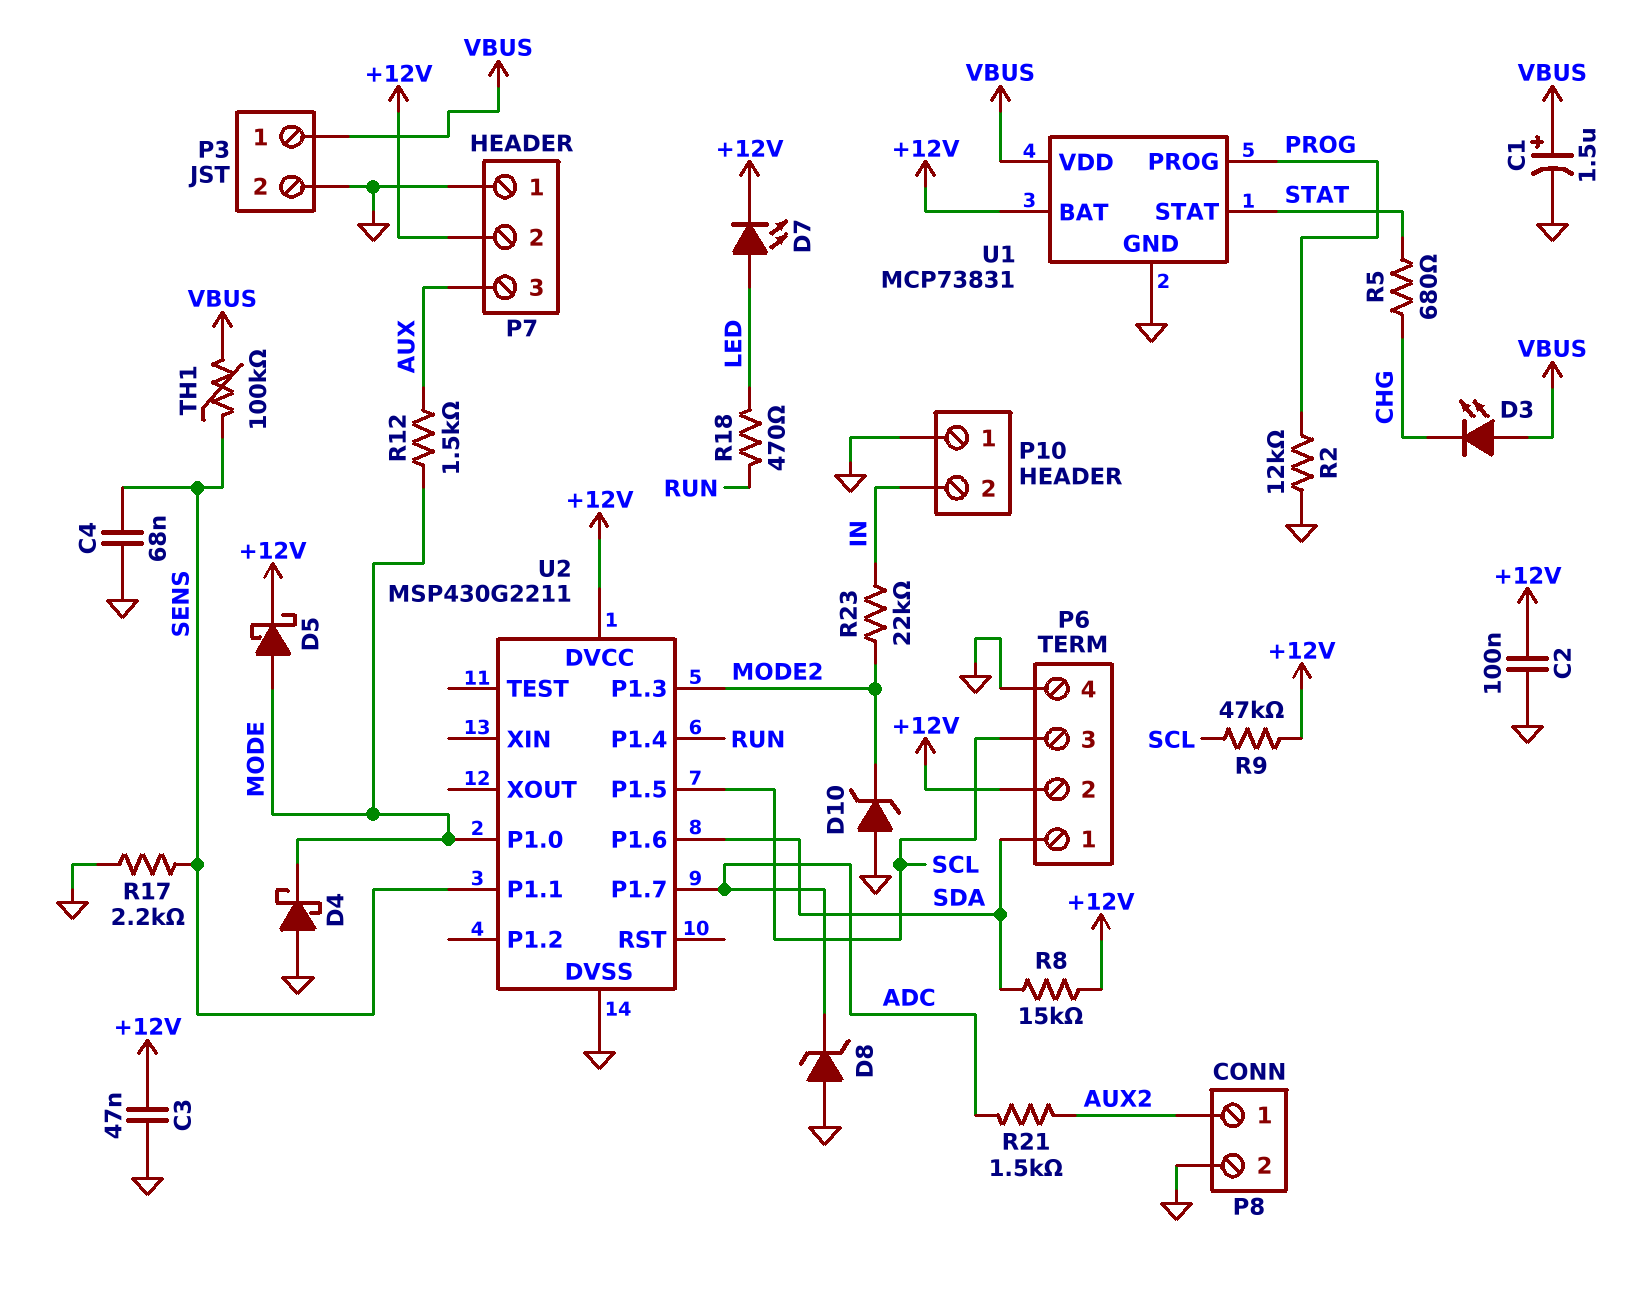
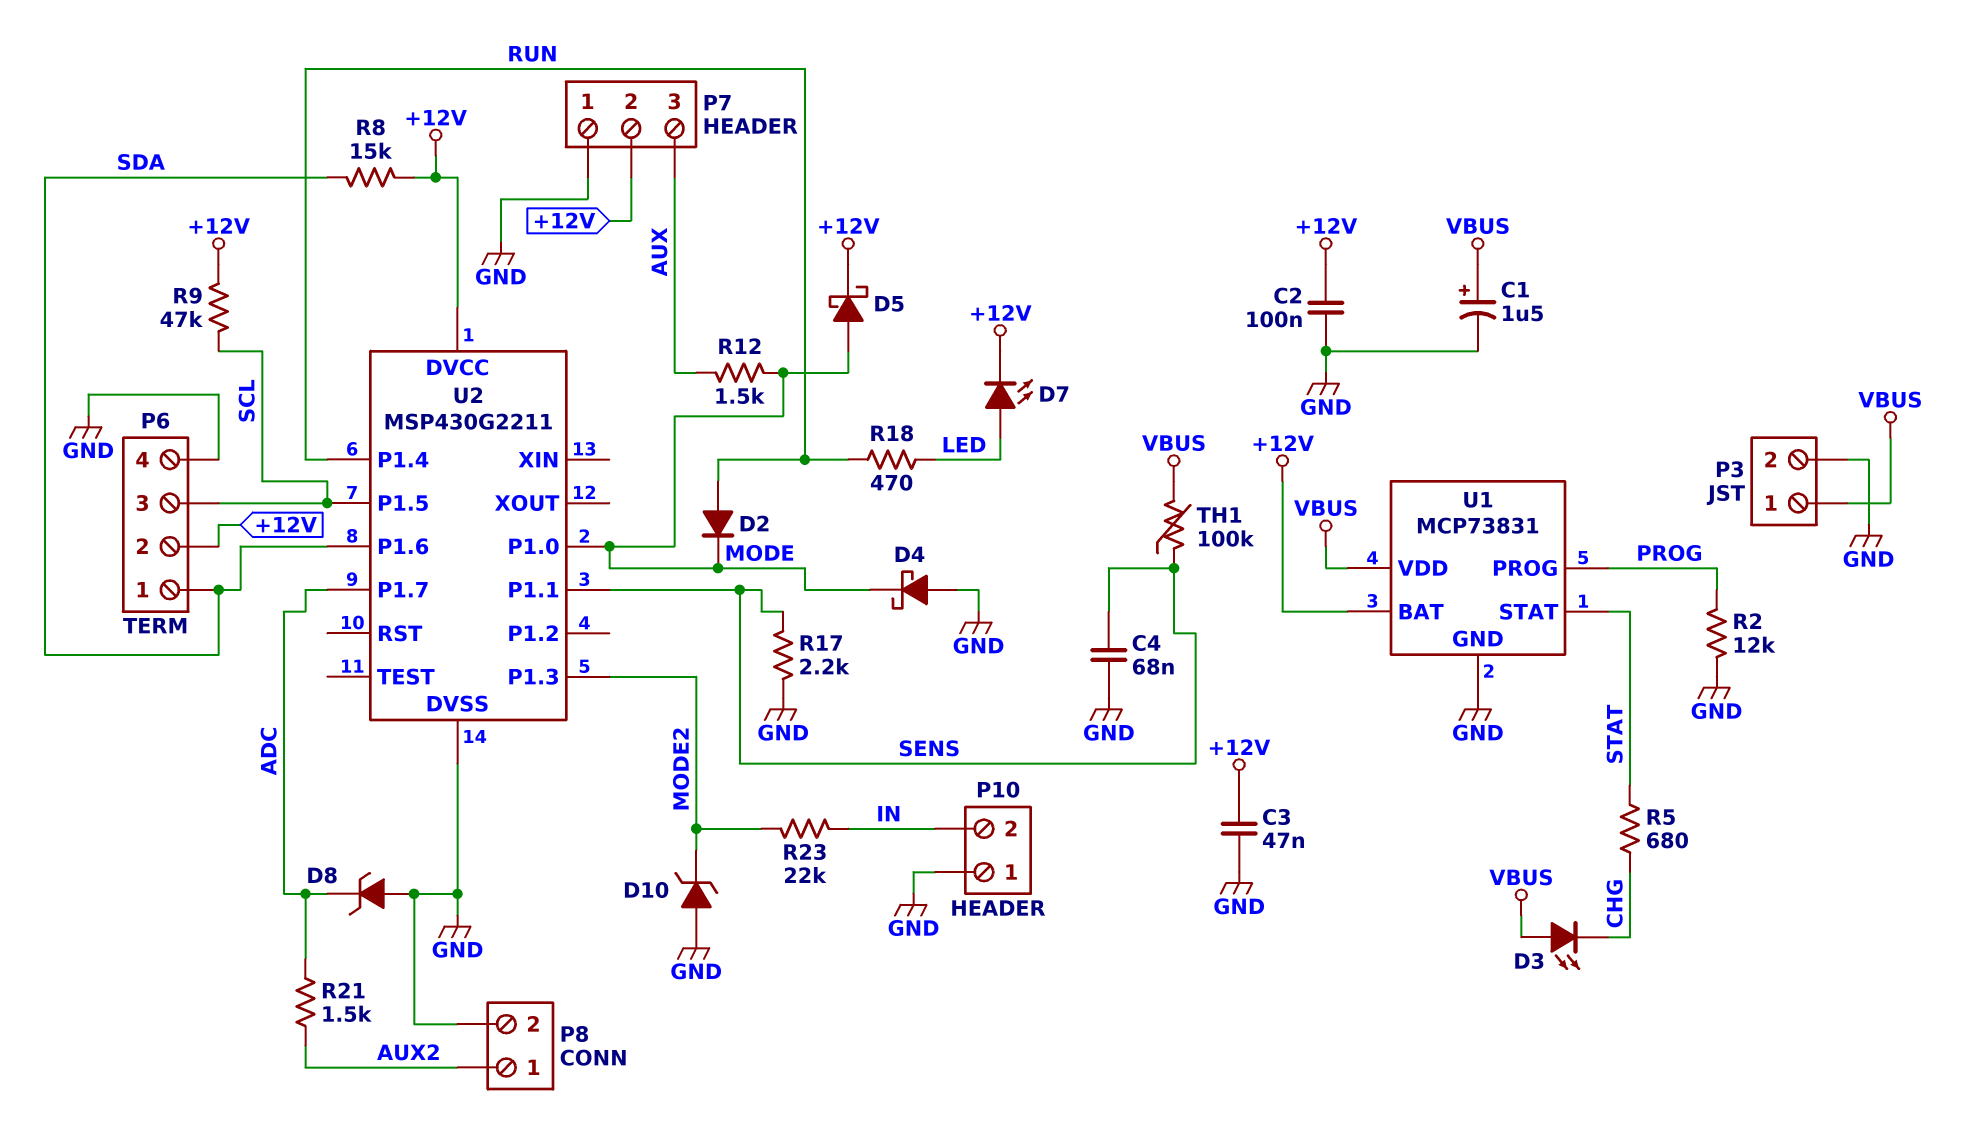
D2: none -> diode (A RUN, K MODE)

